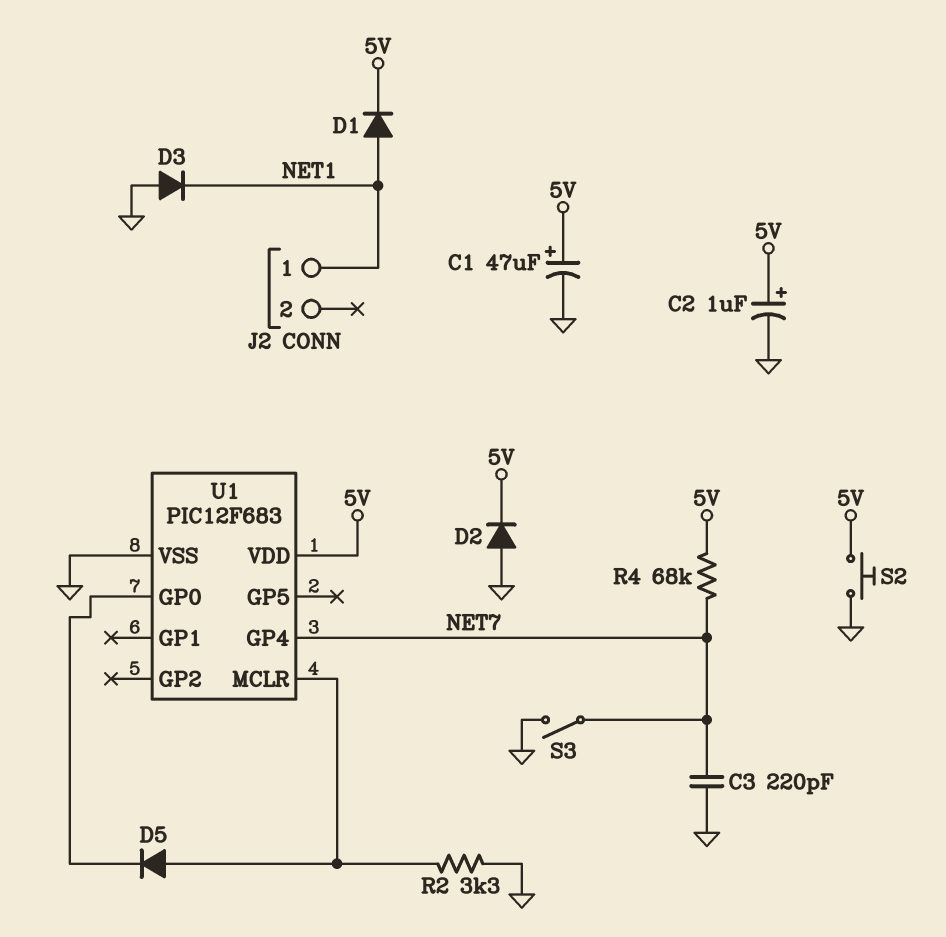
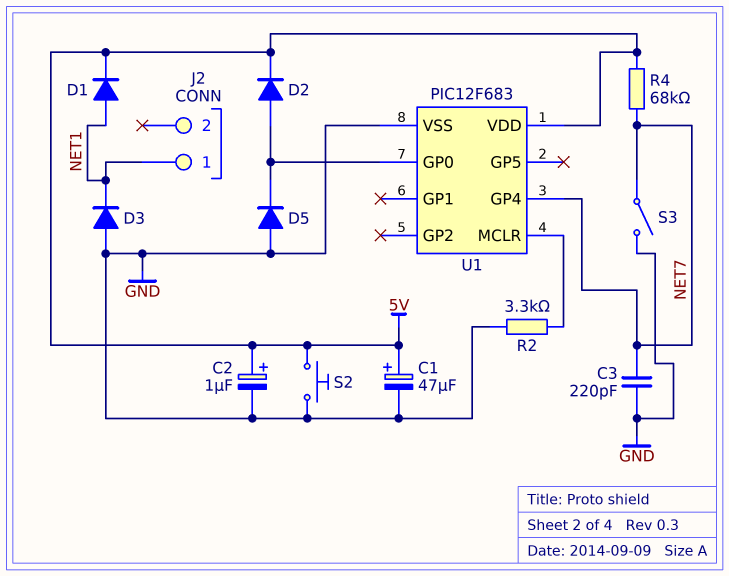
D2: diode (A GND, K 5V) -> diode (A U1/GP0, K 5V)
D5: diode (A U1/MCLR, K U1/GP0) -> diode (A GND, K U1/GP0)

